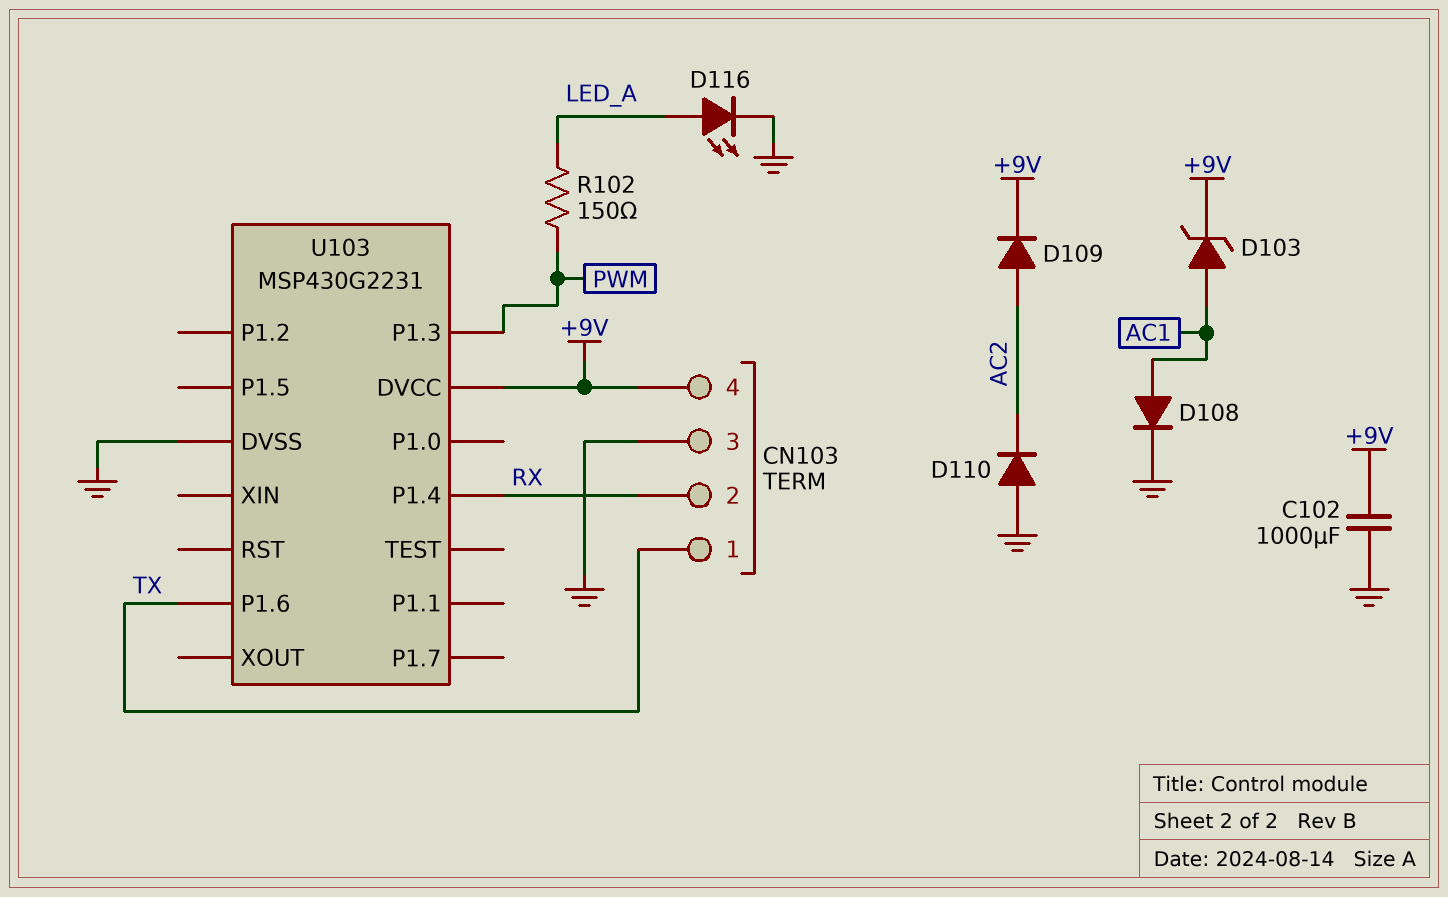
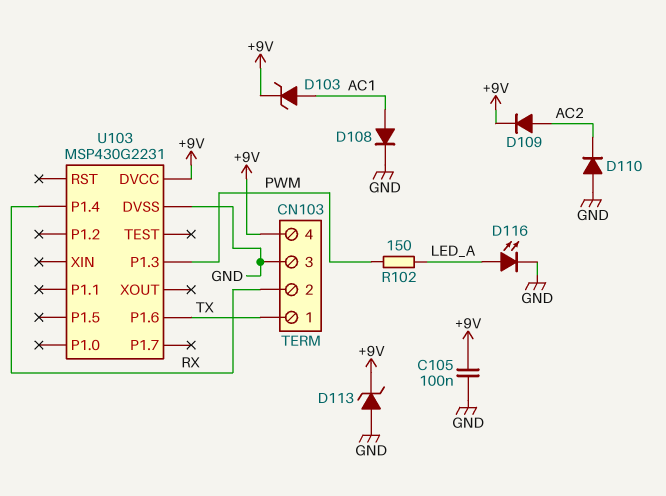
C102: 1000uF (+9V, GND) -> none
C105: none -> 100nF (+9V, GND)
D113: none -> zener (A GND, K +9V)

